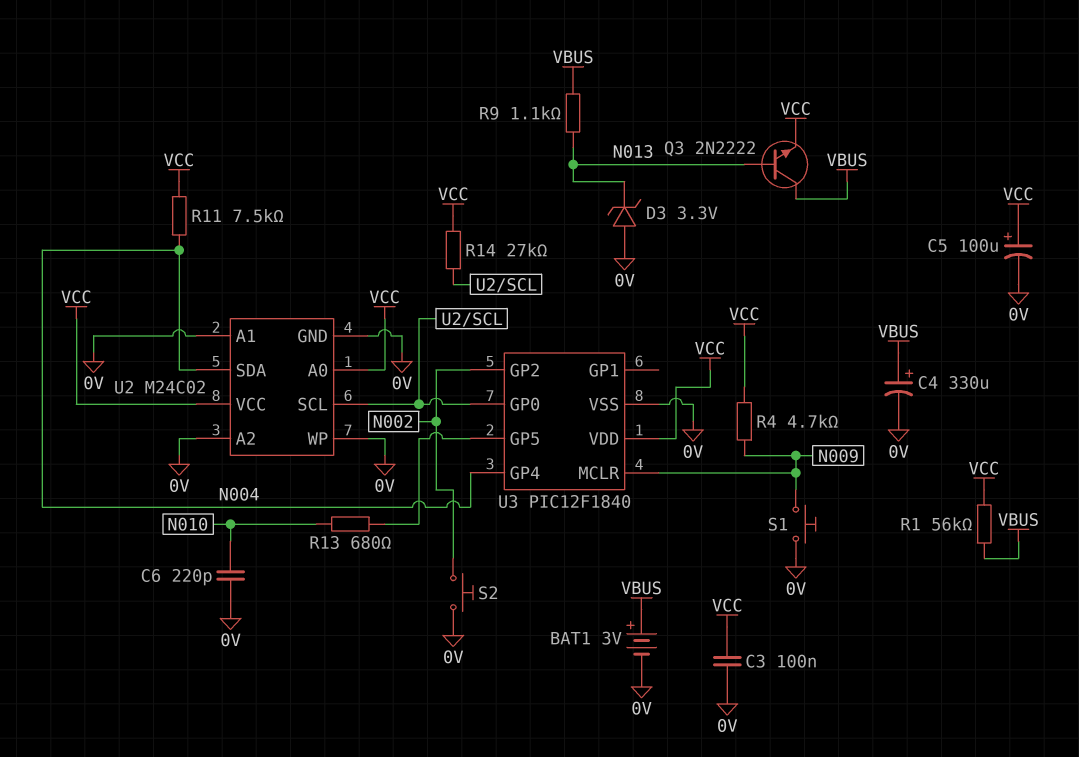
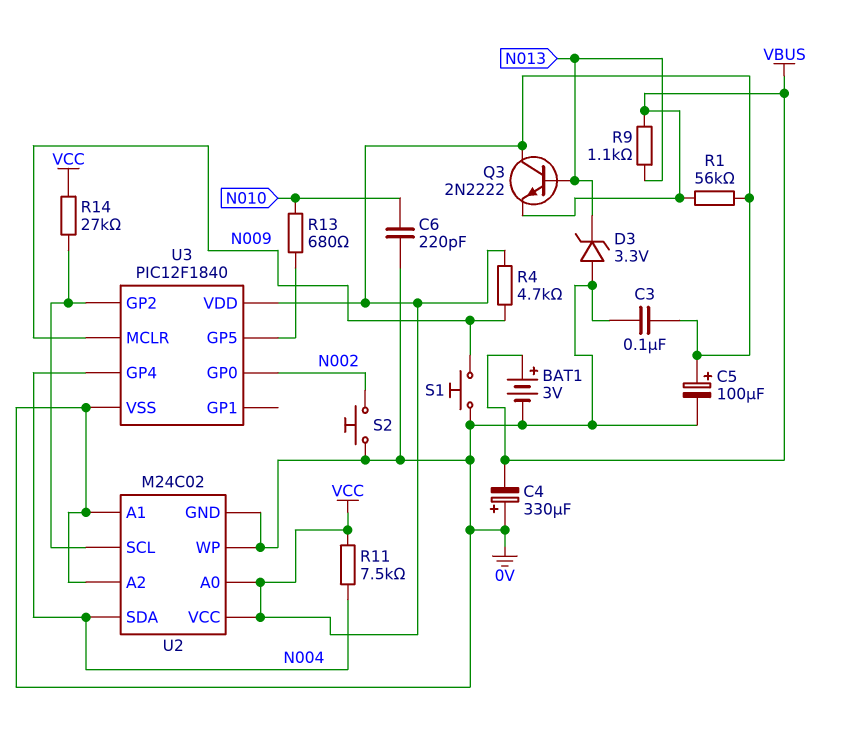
C4: 330uF (plus VBUS, minus 0V) -> 330uF (plus 0V, minus VBUS)
Q3: NPN 2N2222 (B N013, C VBUS, E VCC) -> NPN 2N2222 (B N013, C VCC, E VBUS)
U3 pin GP0: U2/SCL -> N002
U3 pin GP2: N002 -> U2/SCL

